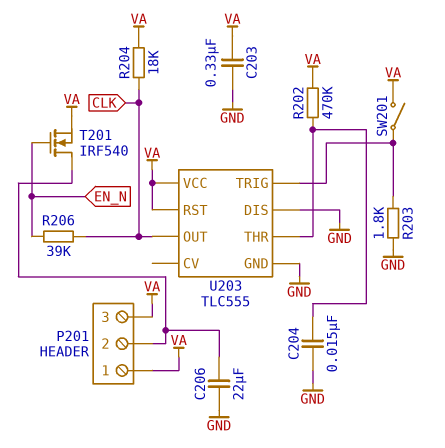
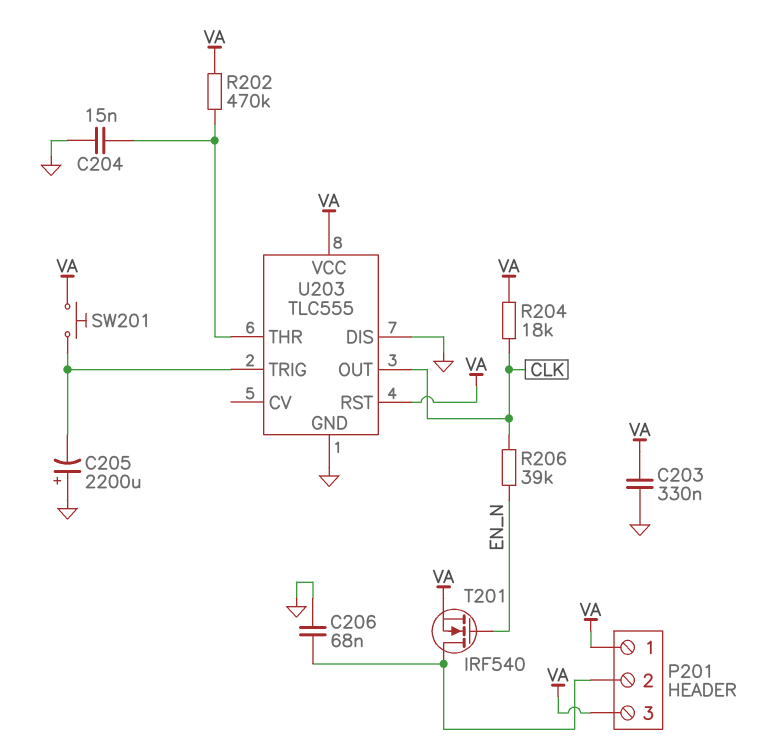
C205: none -> 2200uF (plus GND, minus U203/TRIG)
C206: 22uF (GND, P201/2) -> 68nF (GND, P201/2)
R203: 1.8k (GND, U203/TRIG) -> none
SW201: switch (U203/TRIG, VA) -> button (U203/TRIG, VA)

